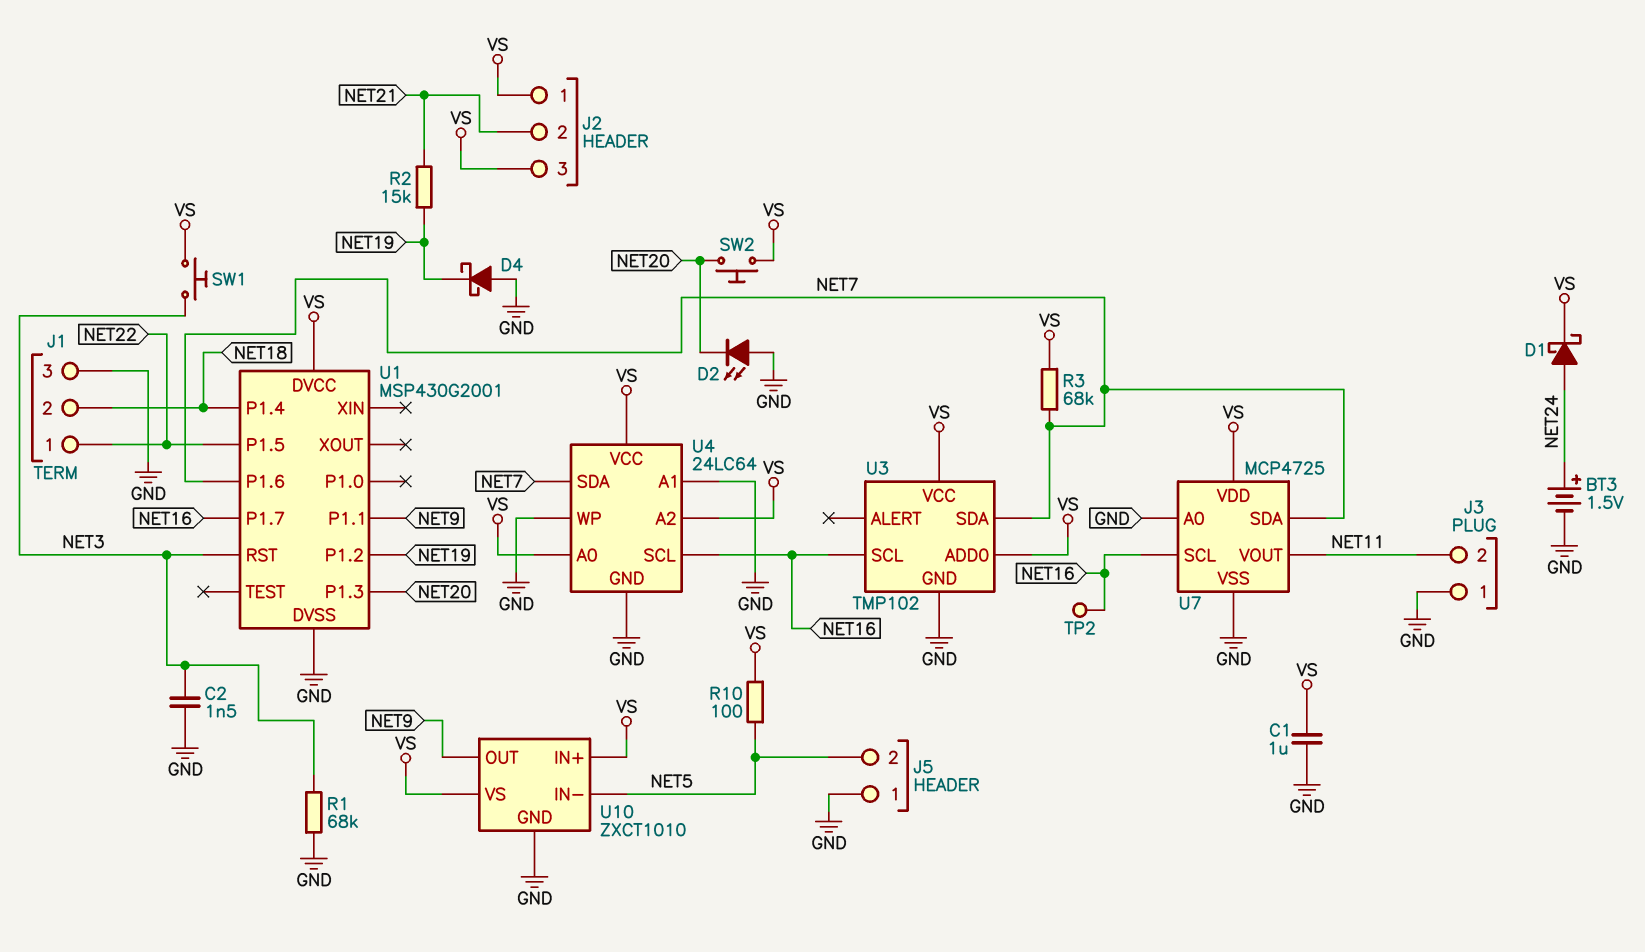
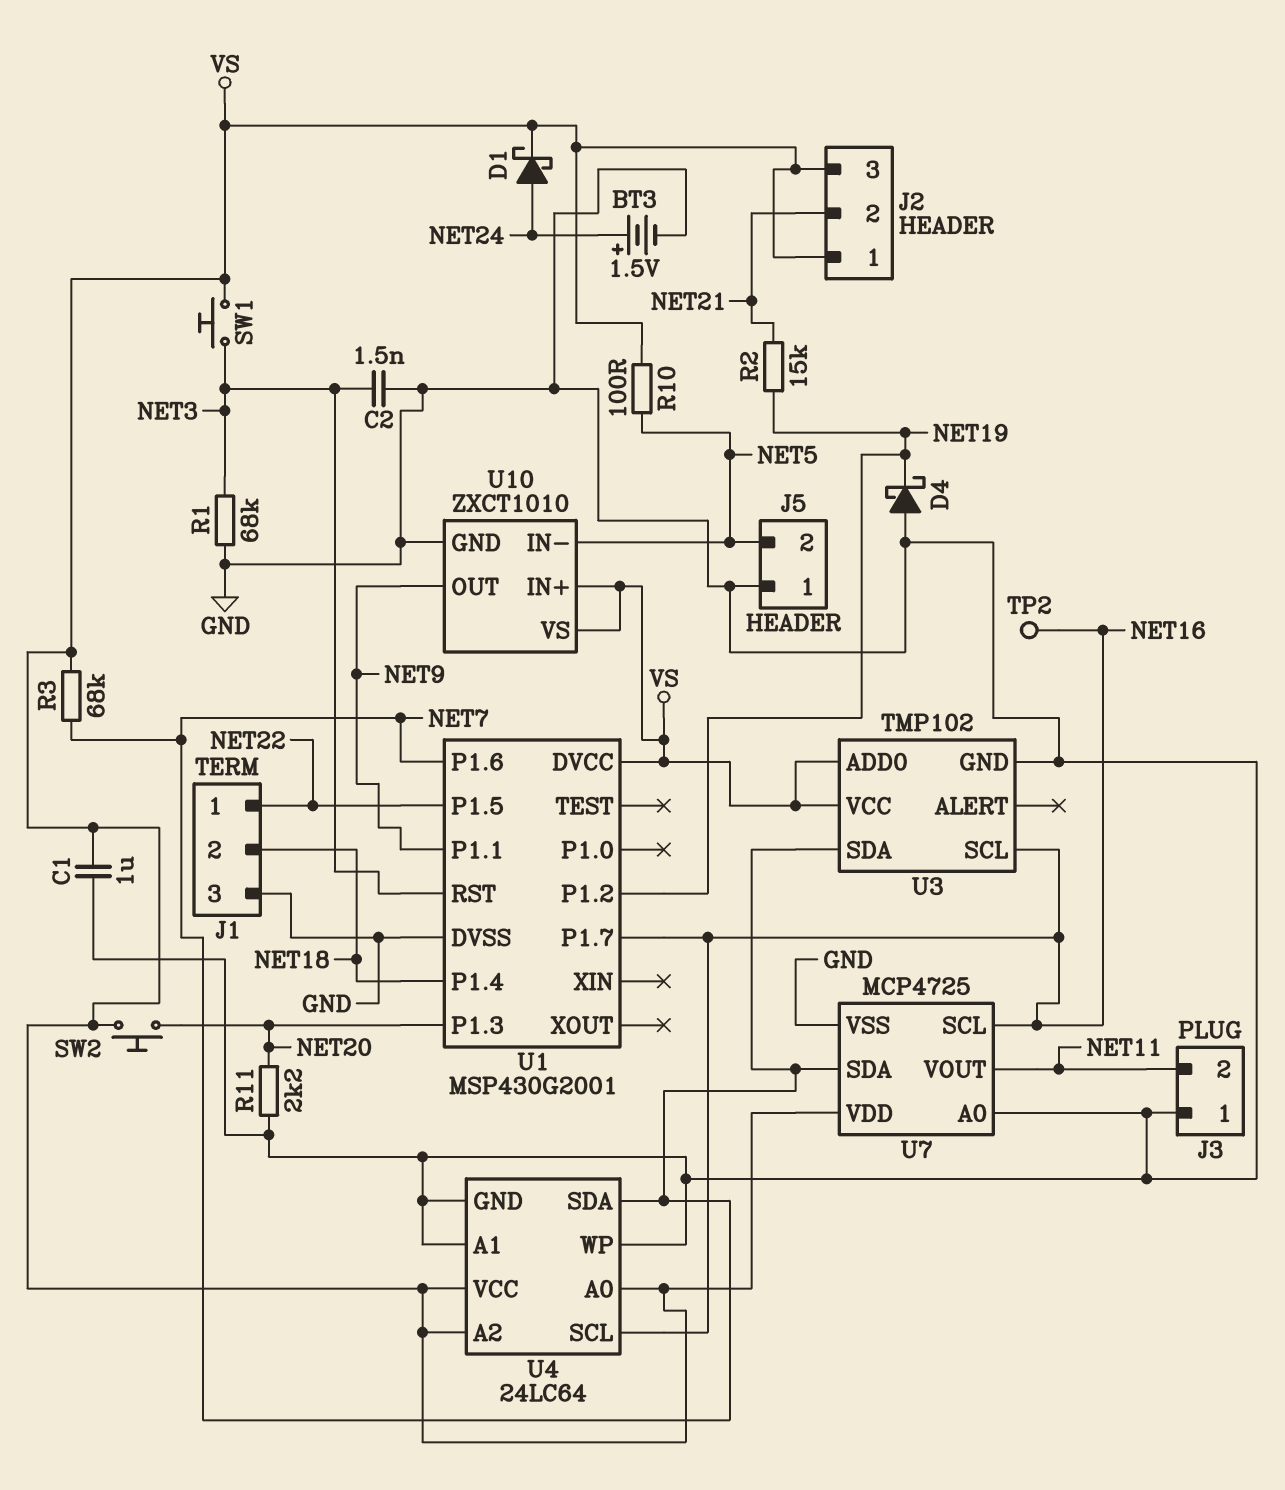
D2: LED (A GND, K NET20) -> none
R11: none -> 2.2k (GND, NET20)

